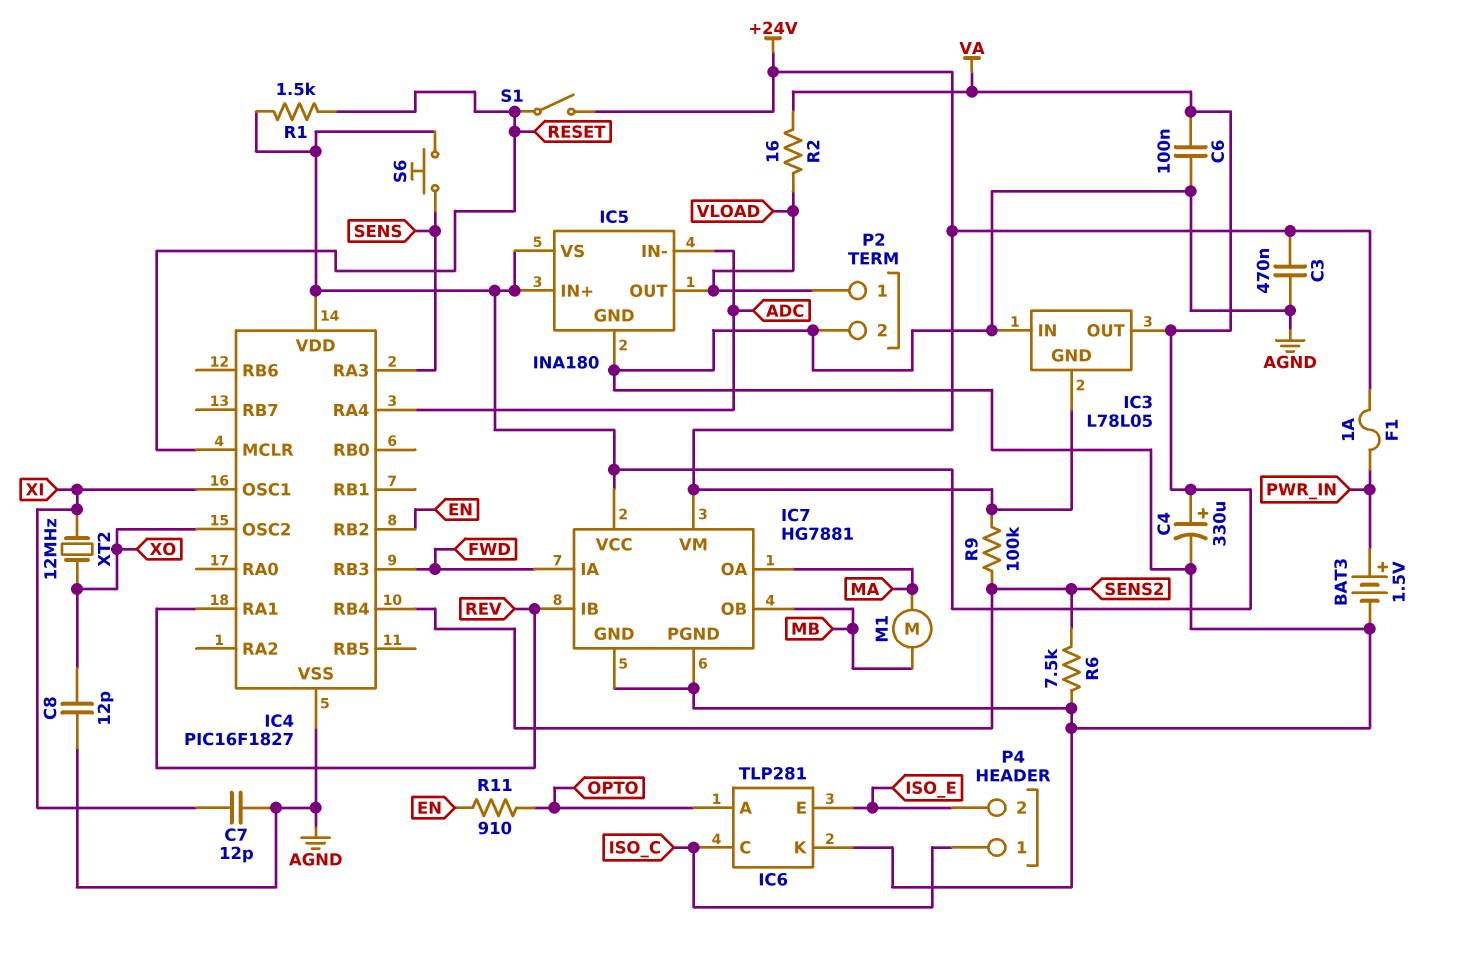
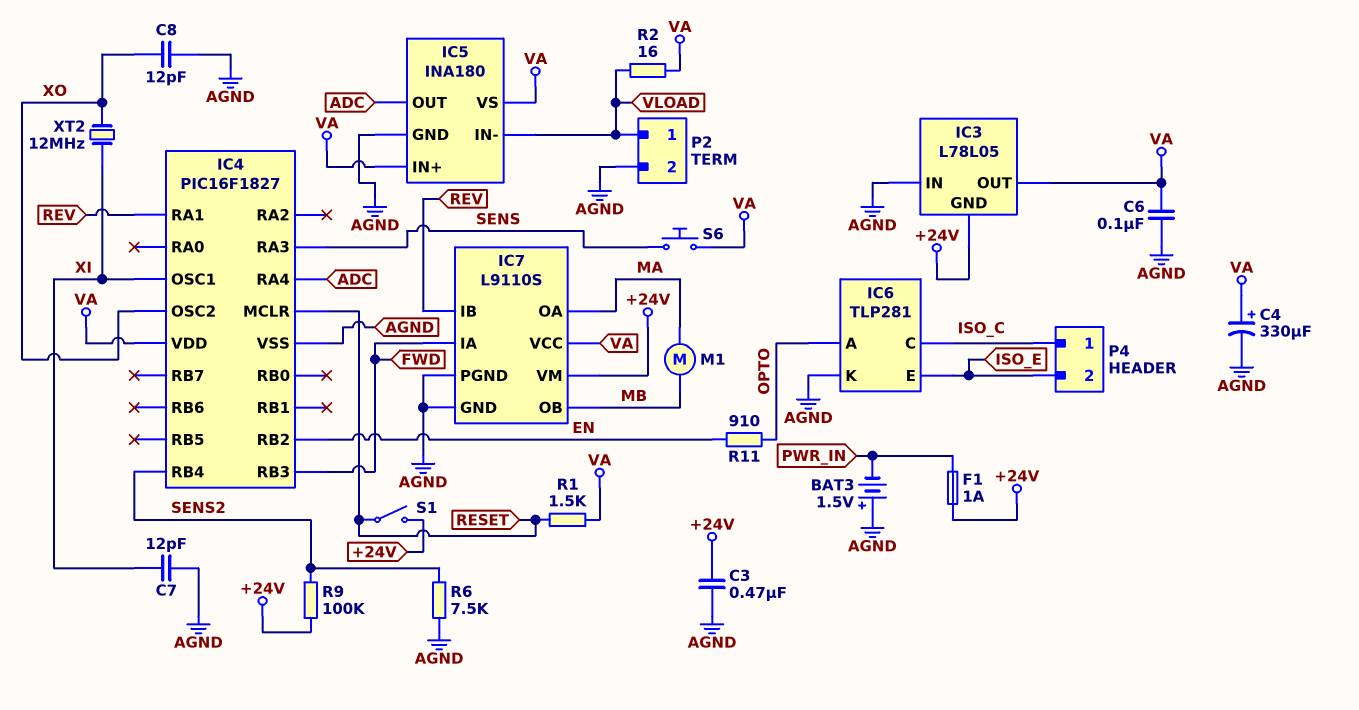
BAT3: 1.5V (plus PWR_IN, minus AGND) -> 1.5V (plus AGND, minus PWR_IN)
IC5 pin IN-: ADC -> VLOAD
IC5 pin OUT: VLOAD -> ADC
IC7: HG7881 -> L9110S

